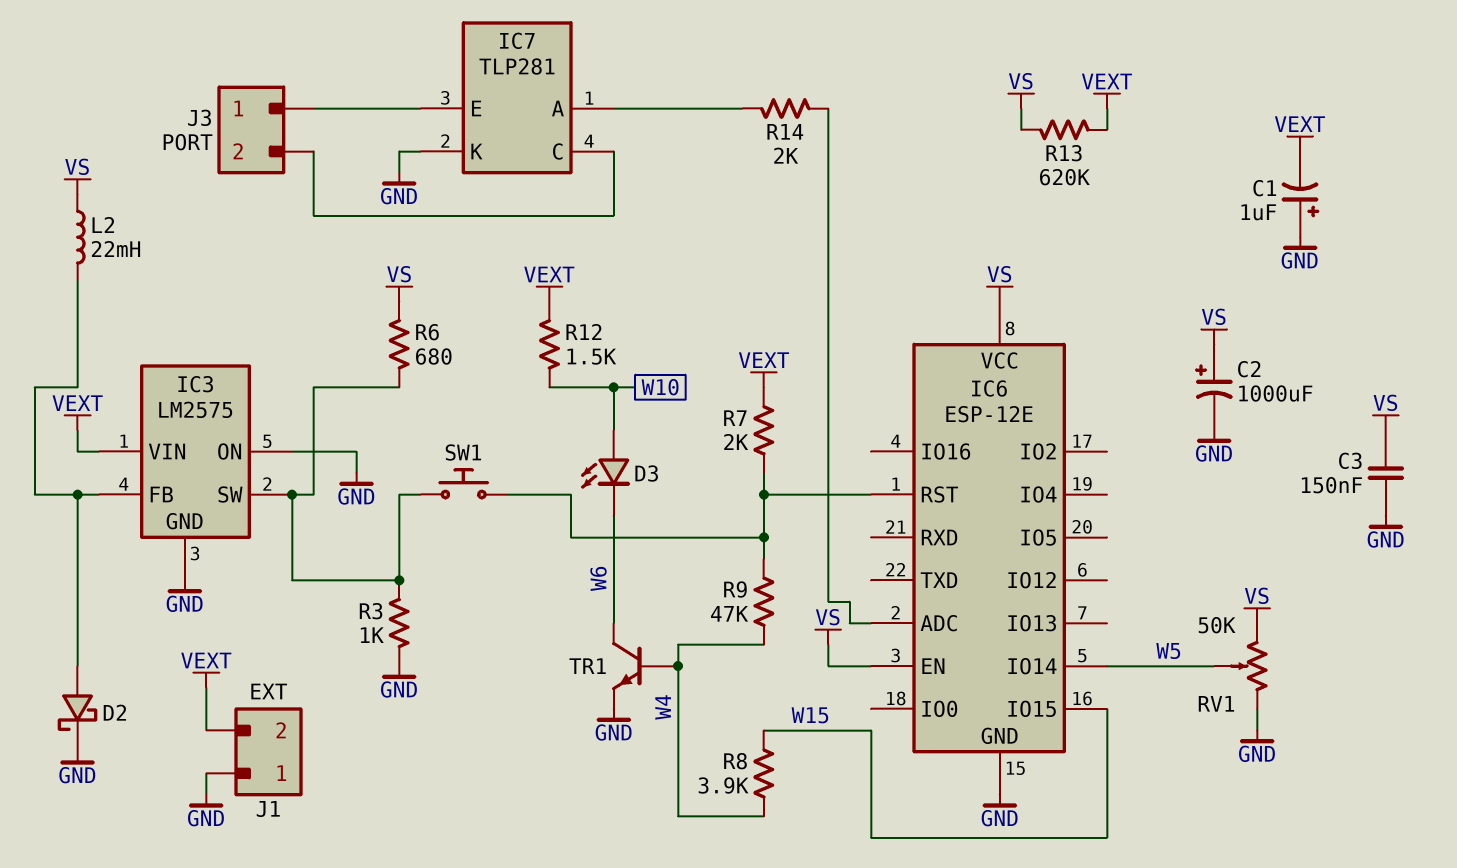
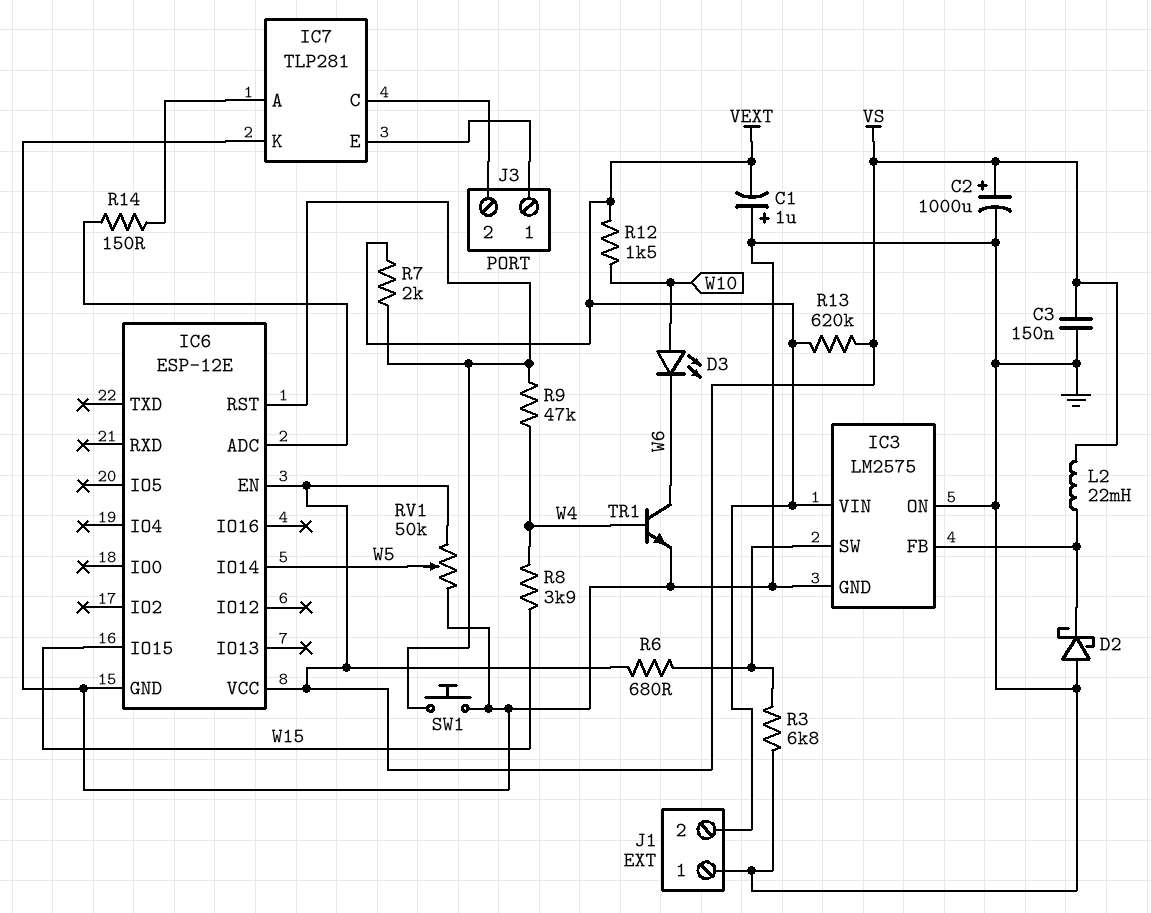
D2: schottky (A IC3/FB, K GND) -> schottky (A GND, K IC3/FB)
R3: 1k (GND, IC3/SW) -> 6.8k (GND, IC3/SW)
R14: 2k (IC6/ADC, IC7/A) -> 150 (IC6/ADC, IC7/A)
SW1: button (IC3/SW, IC6/RST) -> button (GND, IC6/RST)

